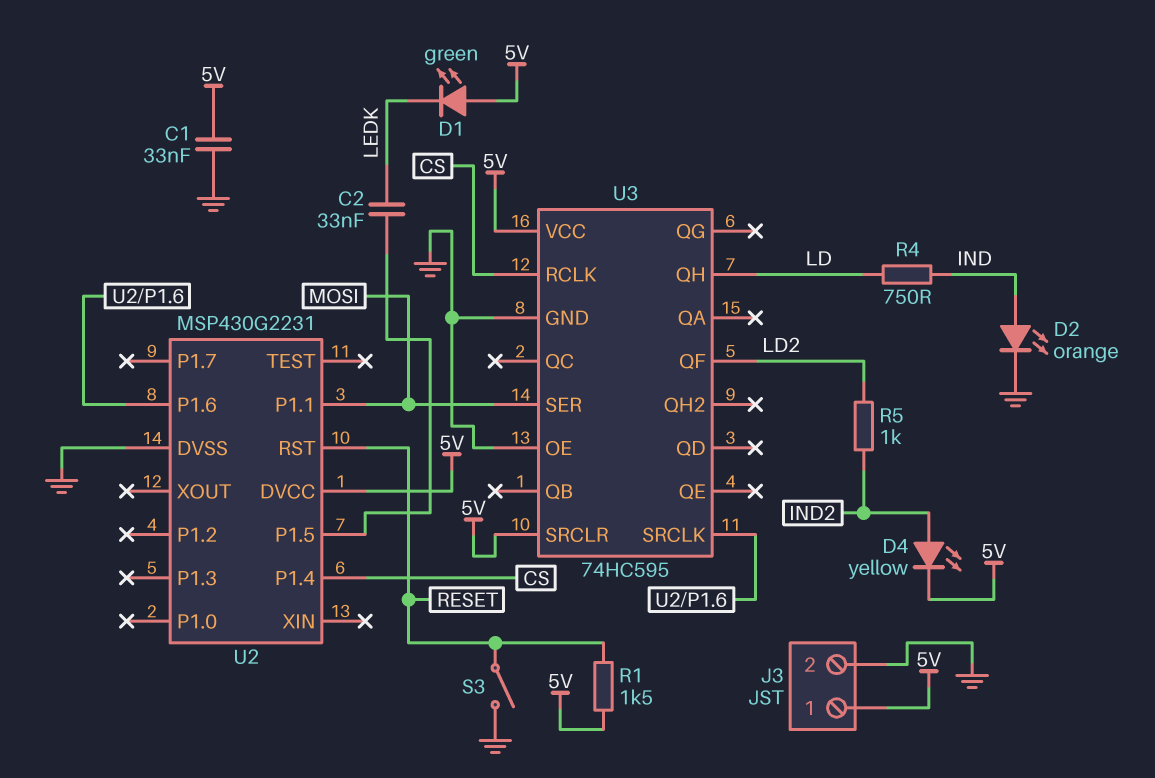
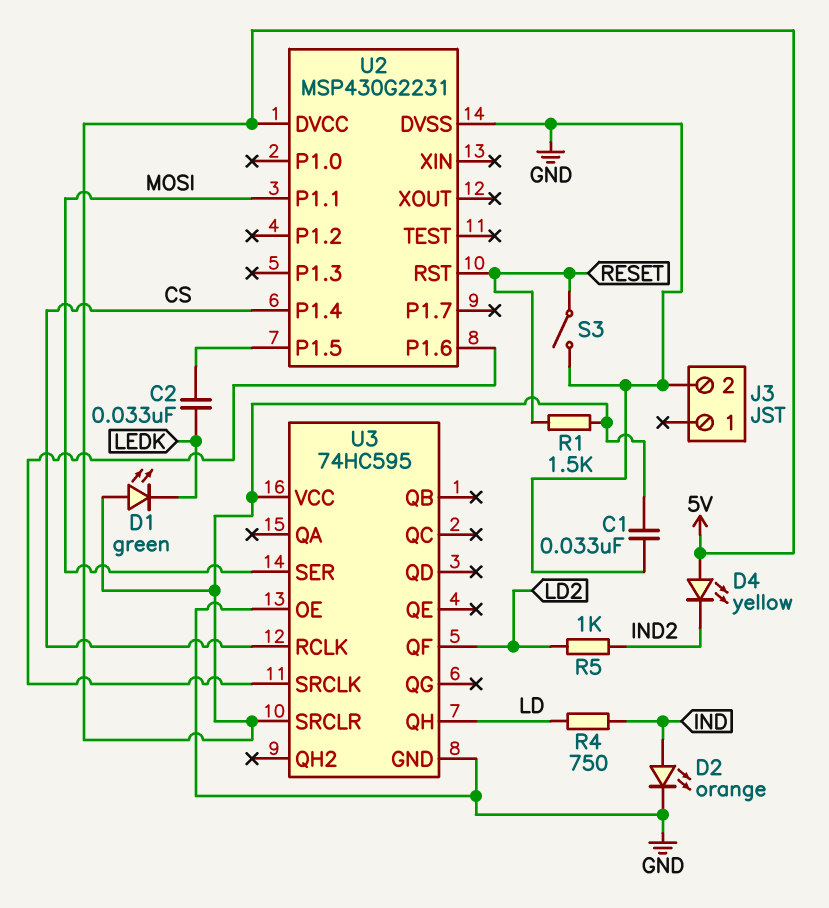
D4: LED yellow (A IND2, K 5V) -> LED yellow (A 5V, K IND2)
J3 pin 1: 5V -> none

